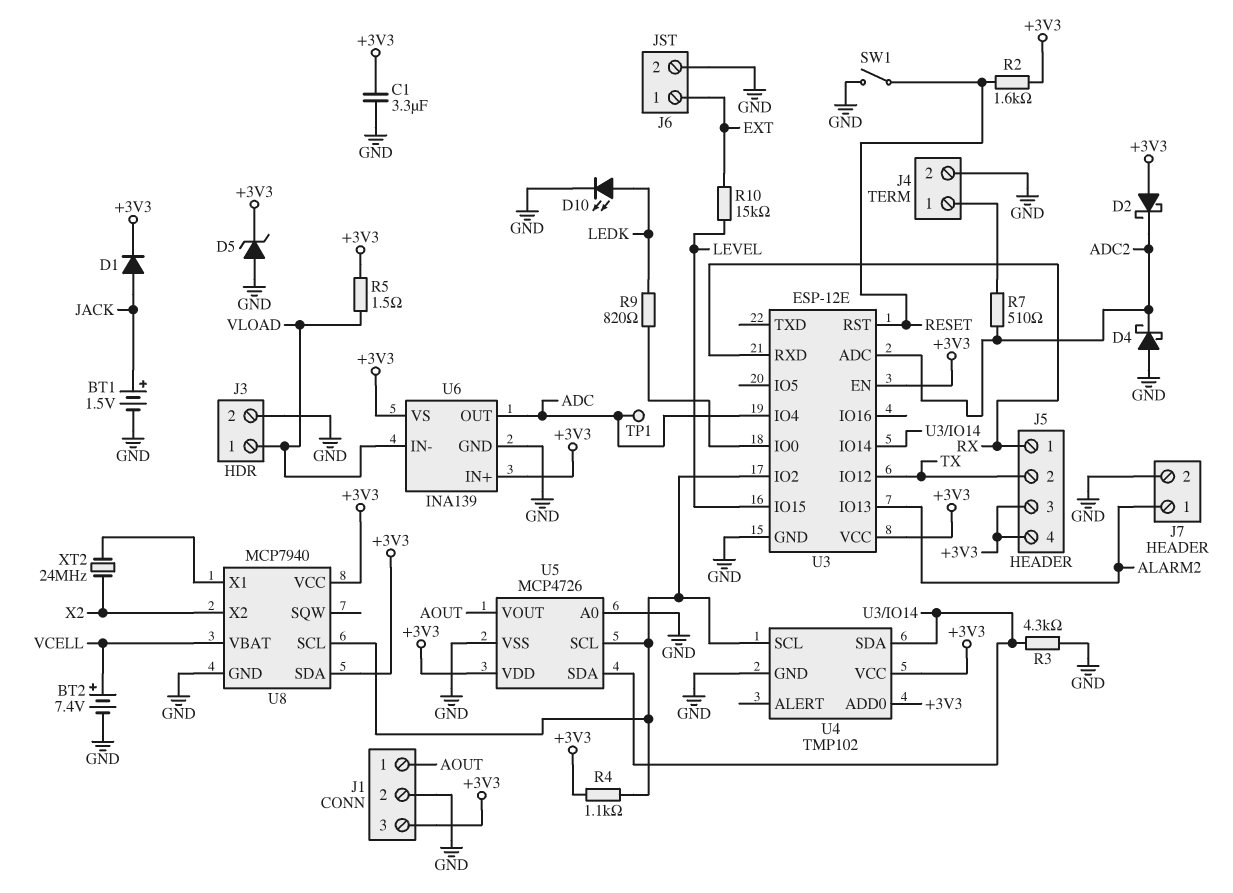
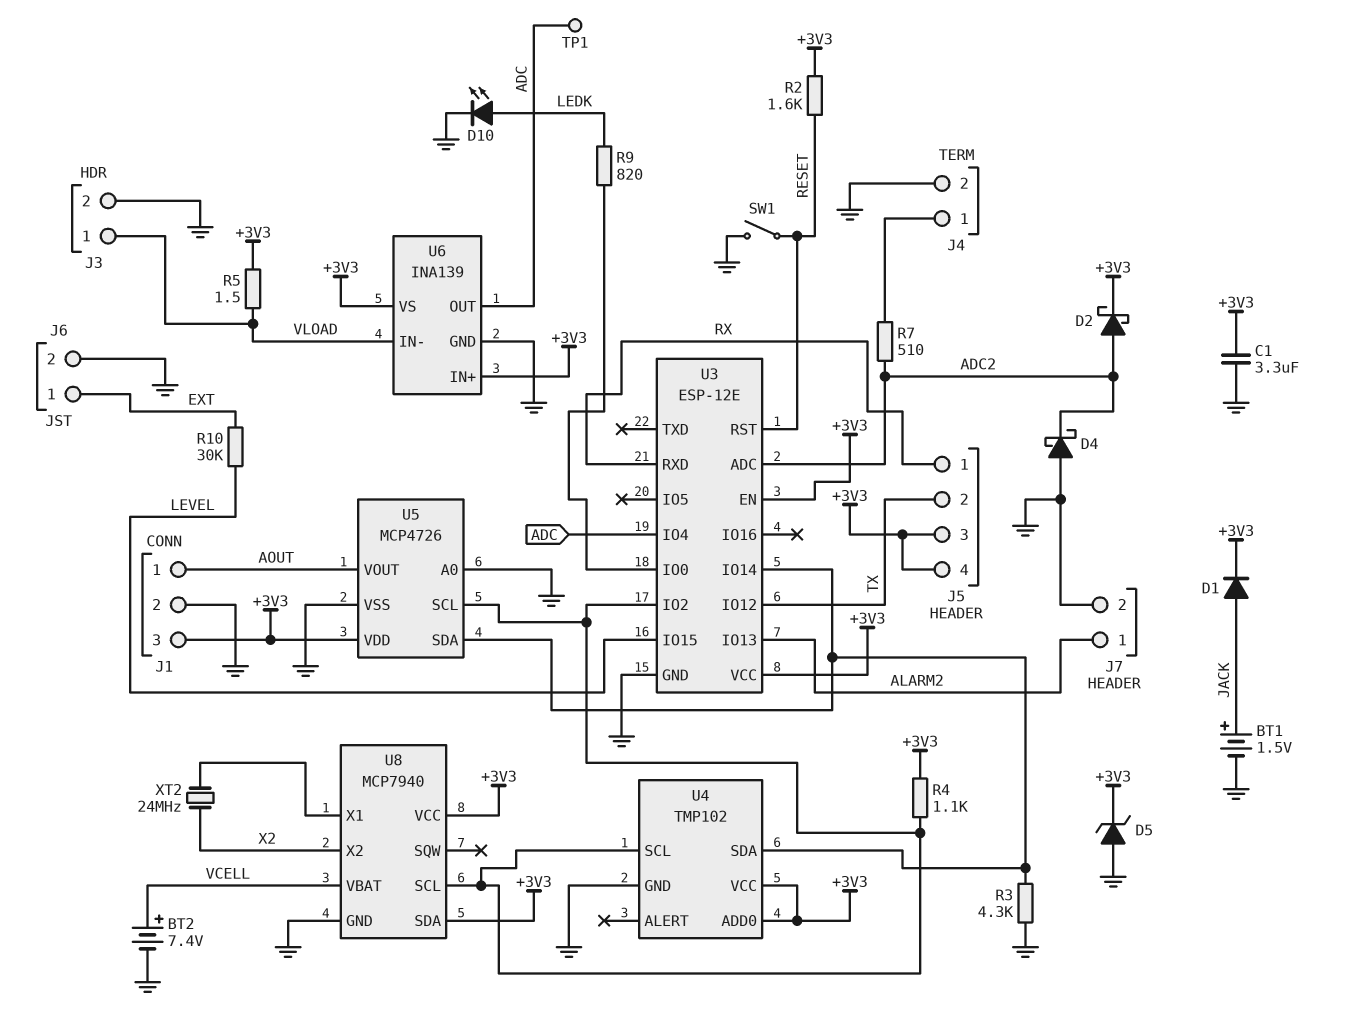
D2: schottky (A +3V3, K ADC2) -> schottky (A ADC2, K +3V3)
R10: 15k (EXT, LEVEL) -> 30k (EXT, LEVEL)

